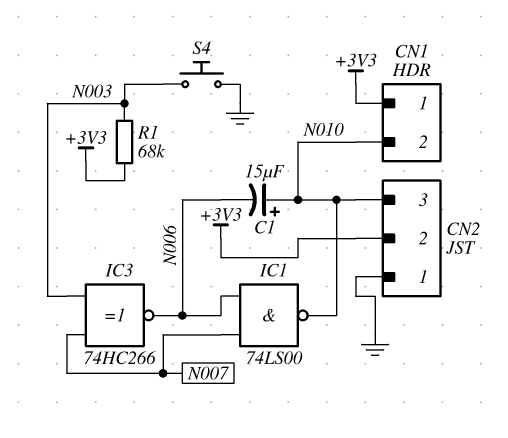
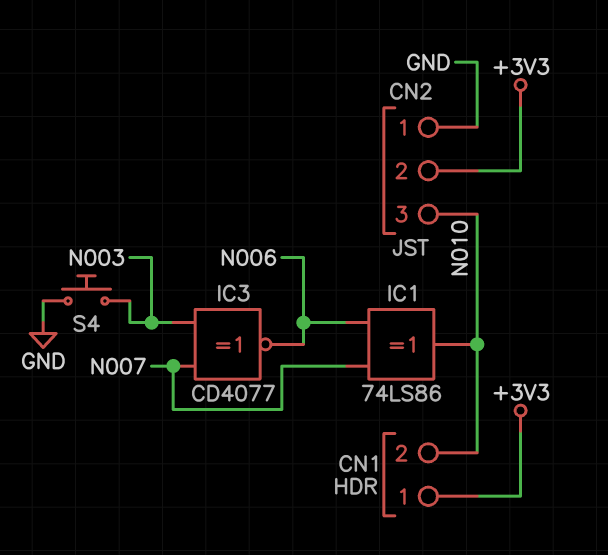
C1: 15uF (plus N010, minus N006) -> none
IC1: NAND 74LS00 (in N006, in N007, out N010) -> XOR 74LS86 (in N006, in N007, out N010)
IC3: XNOR 74HC266 (in N003, in N007, out N006) -> XNOR CD4077 (in N003, in N007, out N006)
R1: 68k (+3V3, N003) -> none

